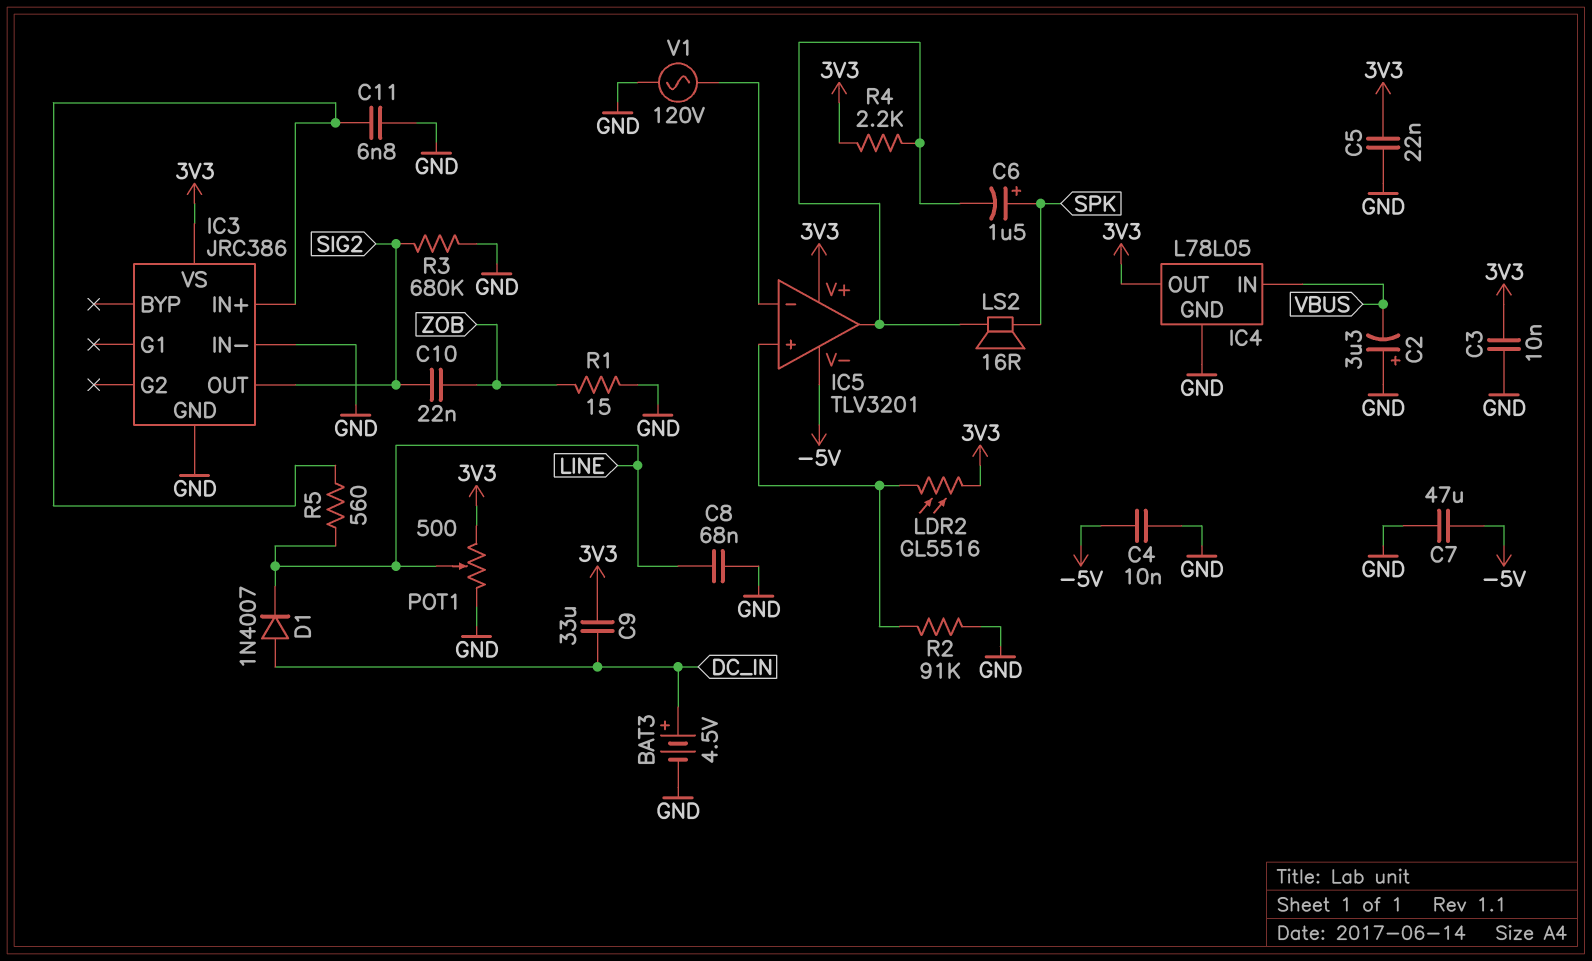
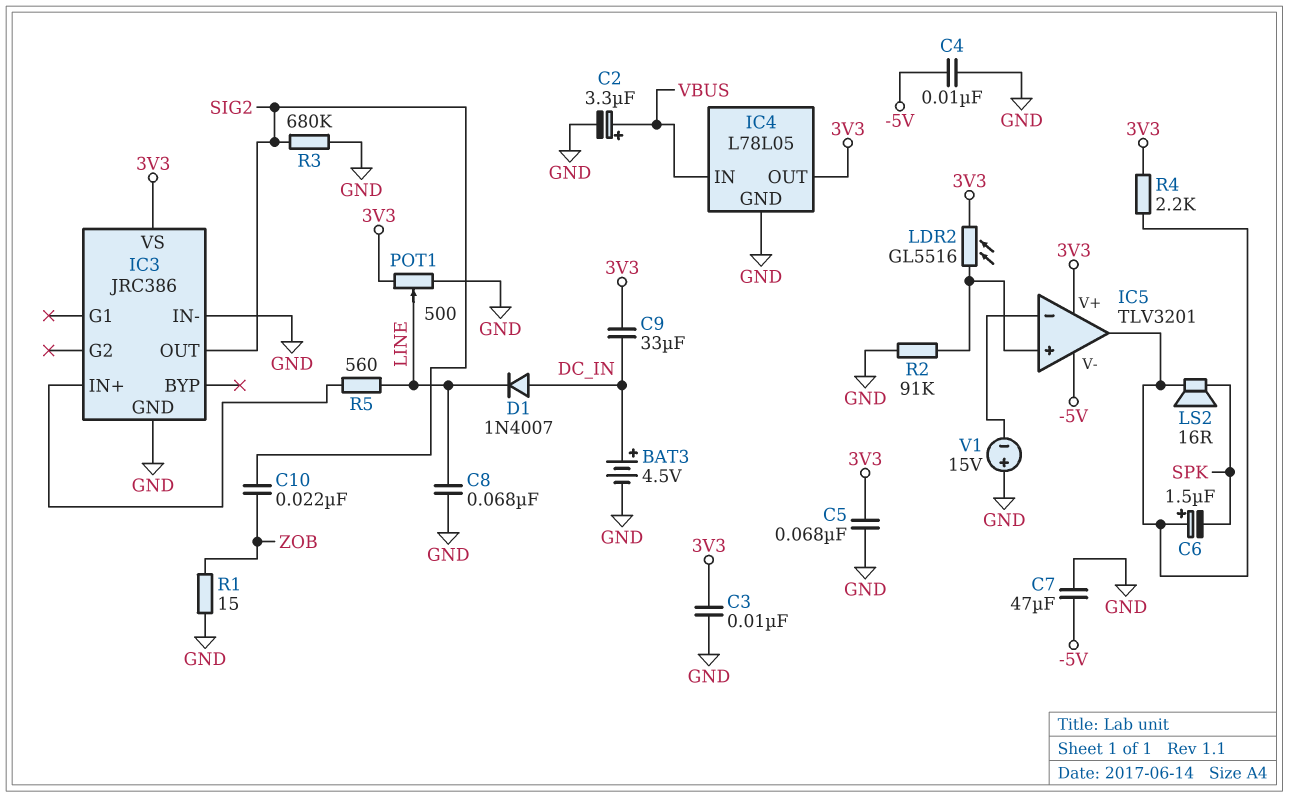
C2: 3.3uF (plus GND, minus VBUS) -> 3.3uF (plus VBUS, minus GND)
C5: 22nF (3V3, GND) -> 68nF (3V3, GND)
C6: 1.5uF (plus SPK, minus IC5/out) -> 1.5uF (plus IC5/out, minus SPK)
C11: 6.8nF (GND, IC3/IN+) -> none
V1: AC 120V (GND, IC5/in-) -> 15V (plus GND, minus IC5/in-)

